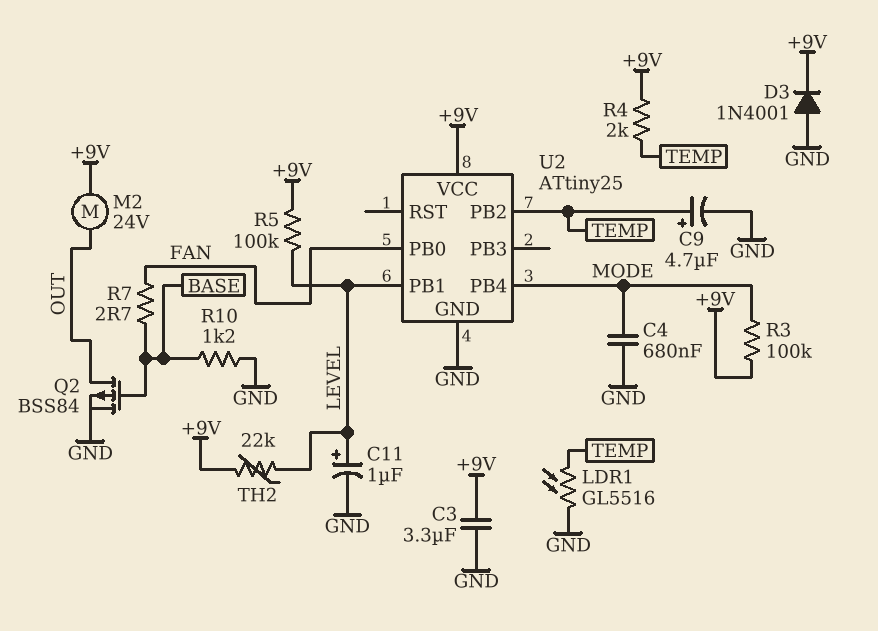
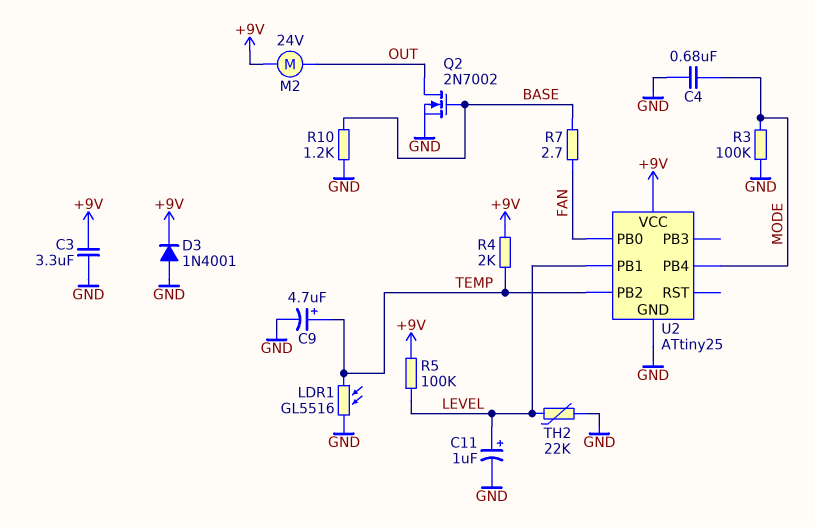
Q2: PMOS BSS84 (G BASE, D OUT, S GND) -> NMOS 2N7002 (G BASE, D OUT, S GND)
R3: 100k (+9V, MODE) -> 100k (GND, MODE)
TH2: 22k (+9V, LEVEL) -> 22k (GND, LEVEL)

